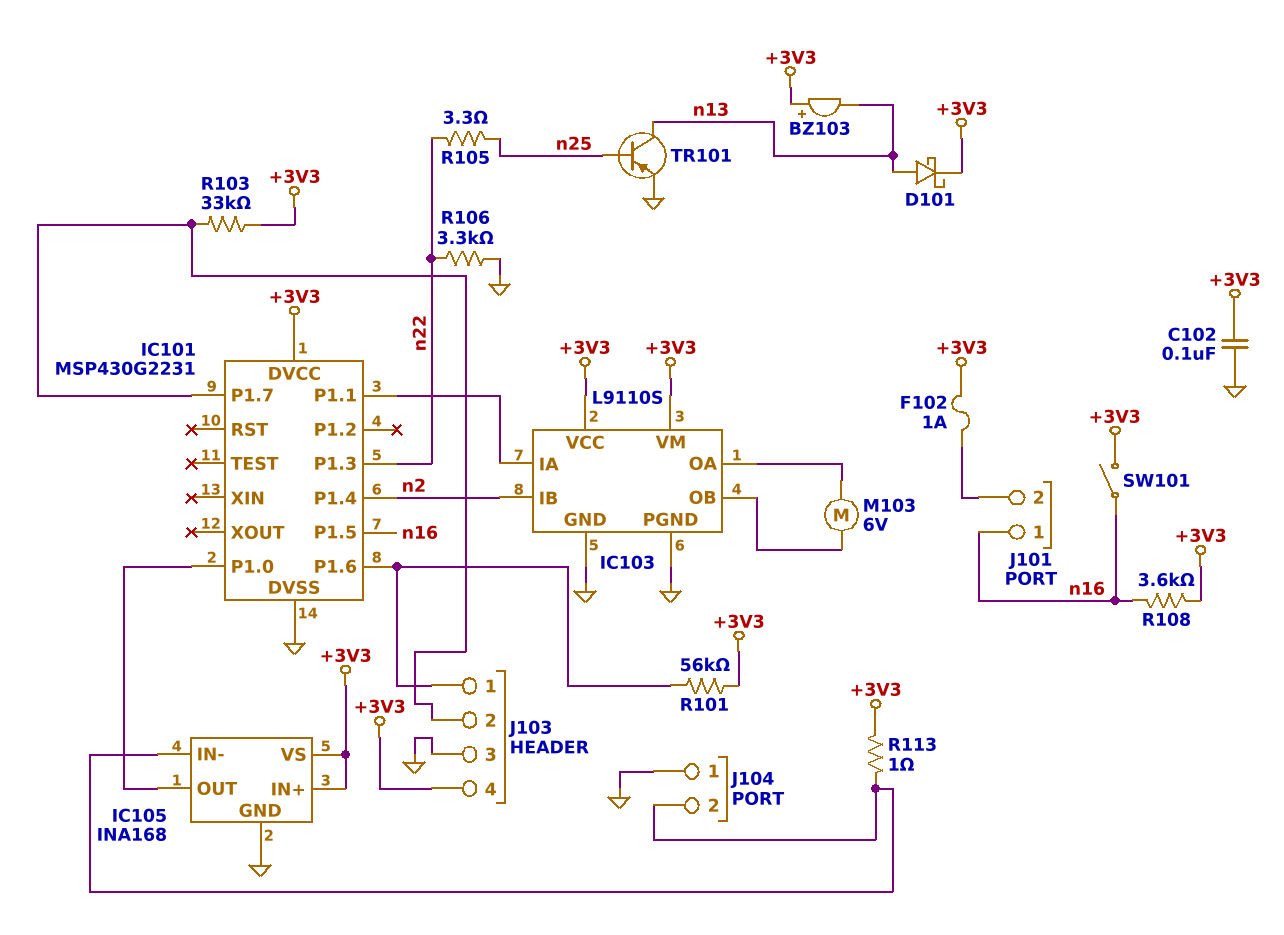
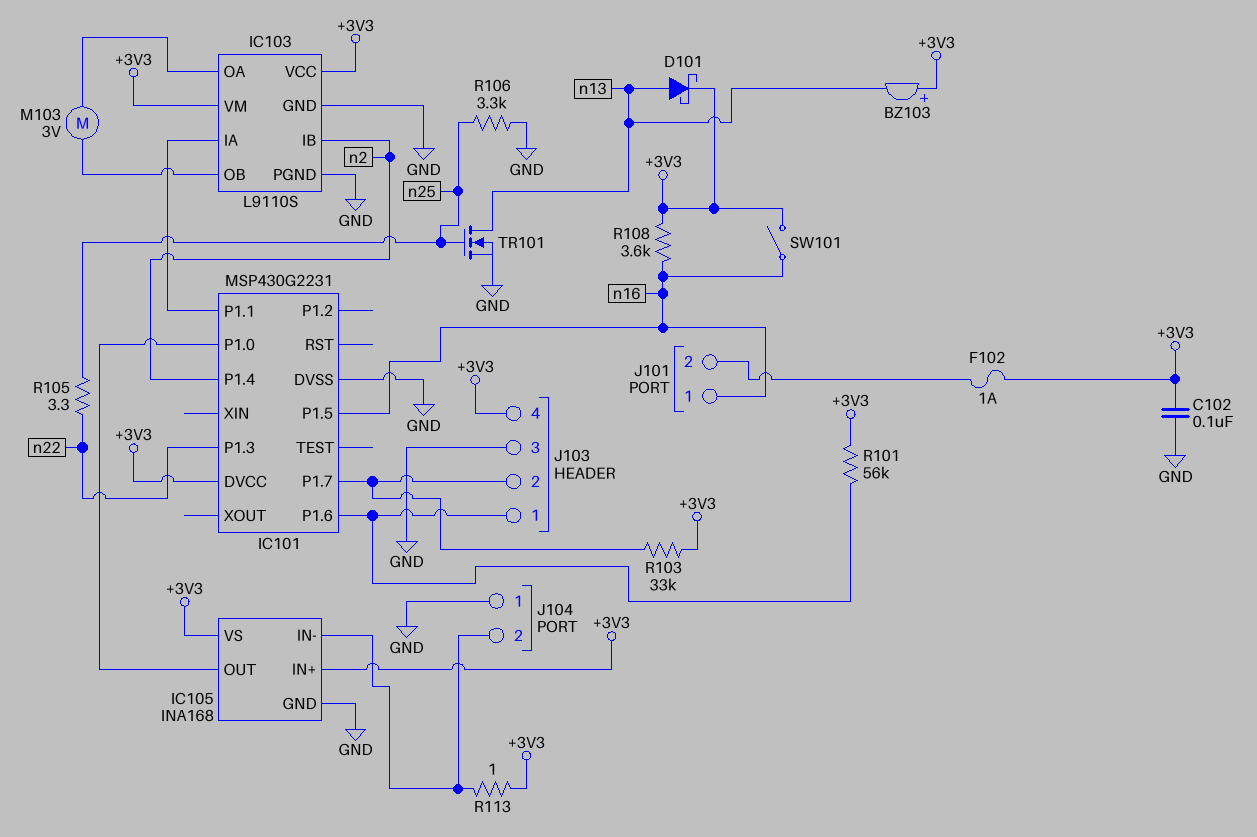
M103: motor 6V (IC103/OA, IC103/OB) -> motor 3V (IC103/OA, IC103/OB)
R106: 3.3k (GND, n22) -> 3.3k (GND, n25)
TR101: PNP (B n25, C n13, E GND) -> NMOS (G n25, D n13, S GND)

